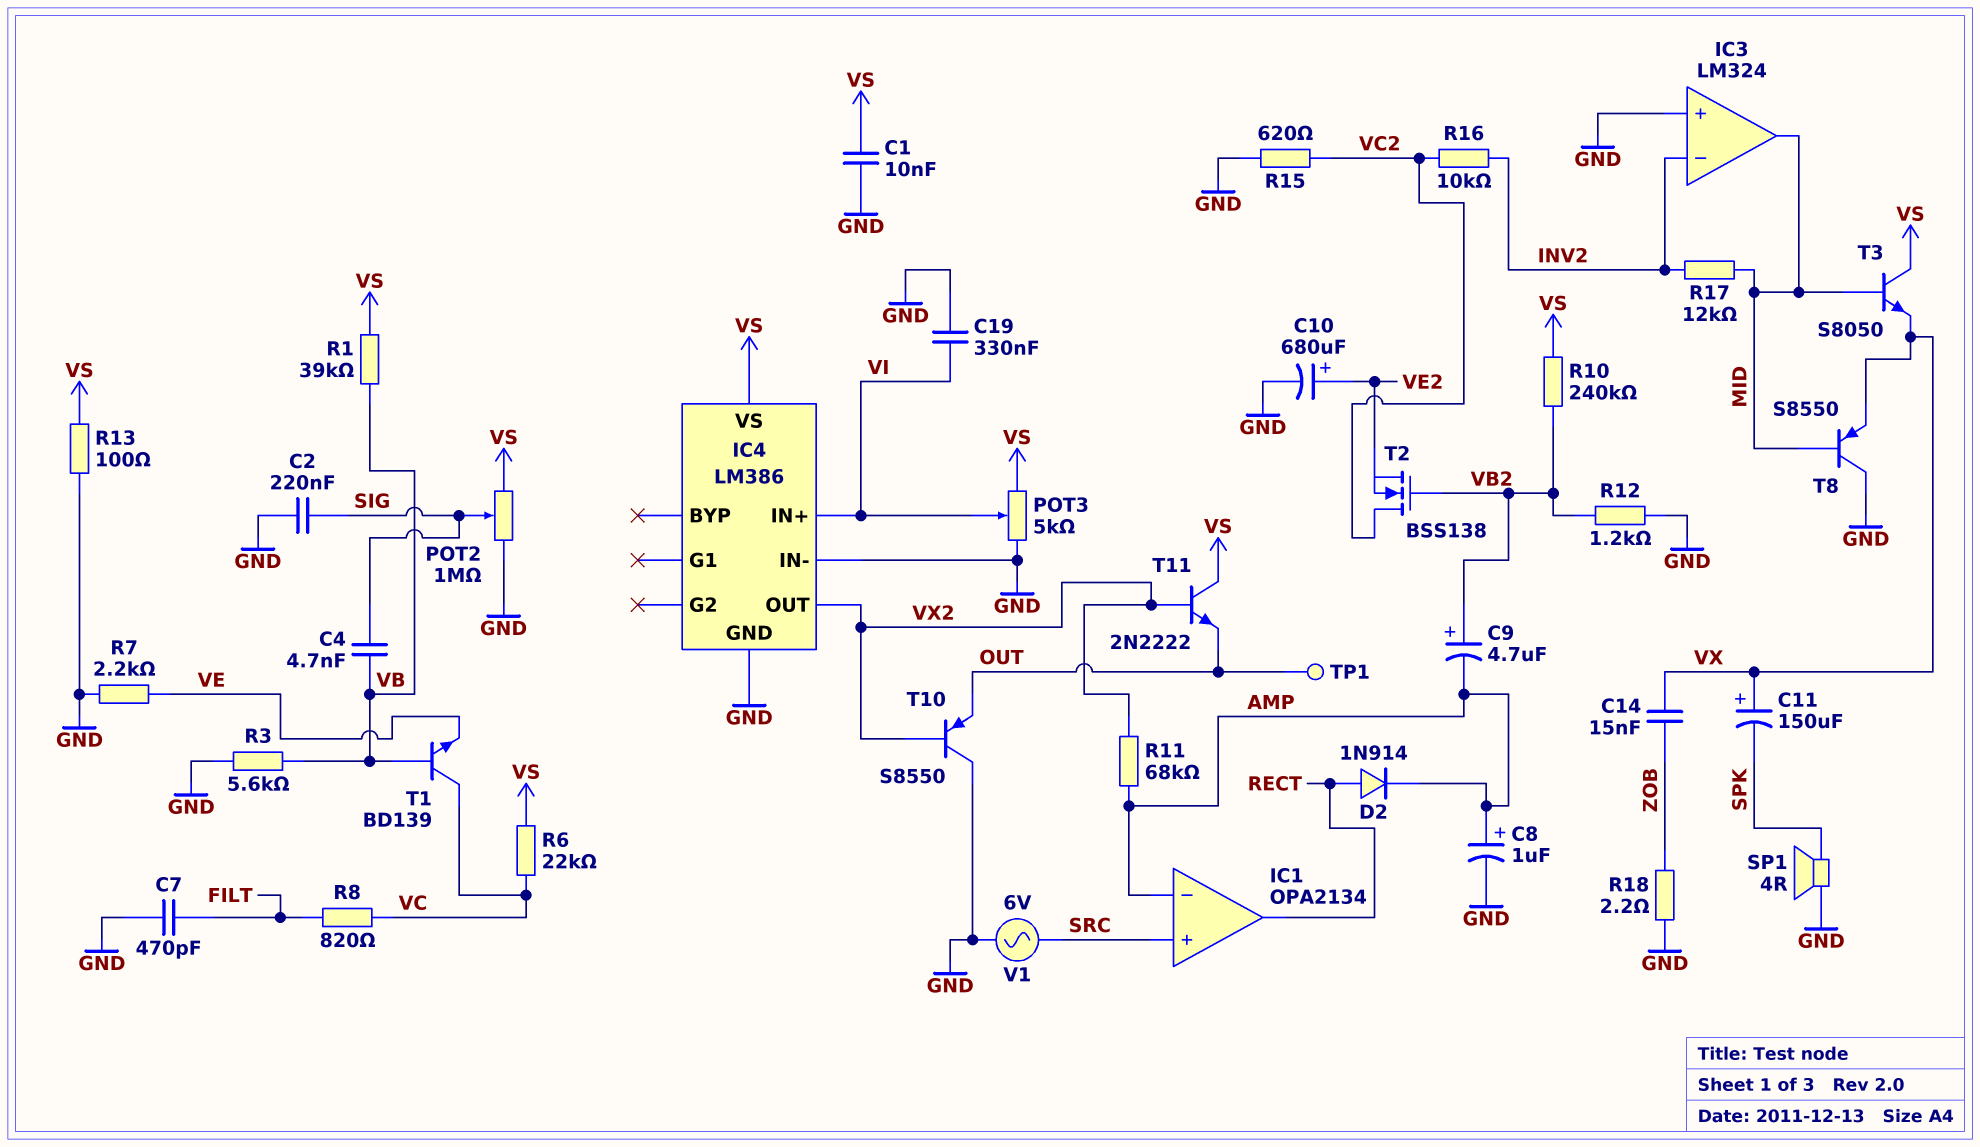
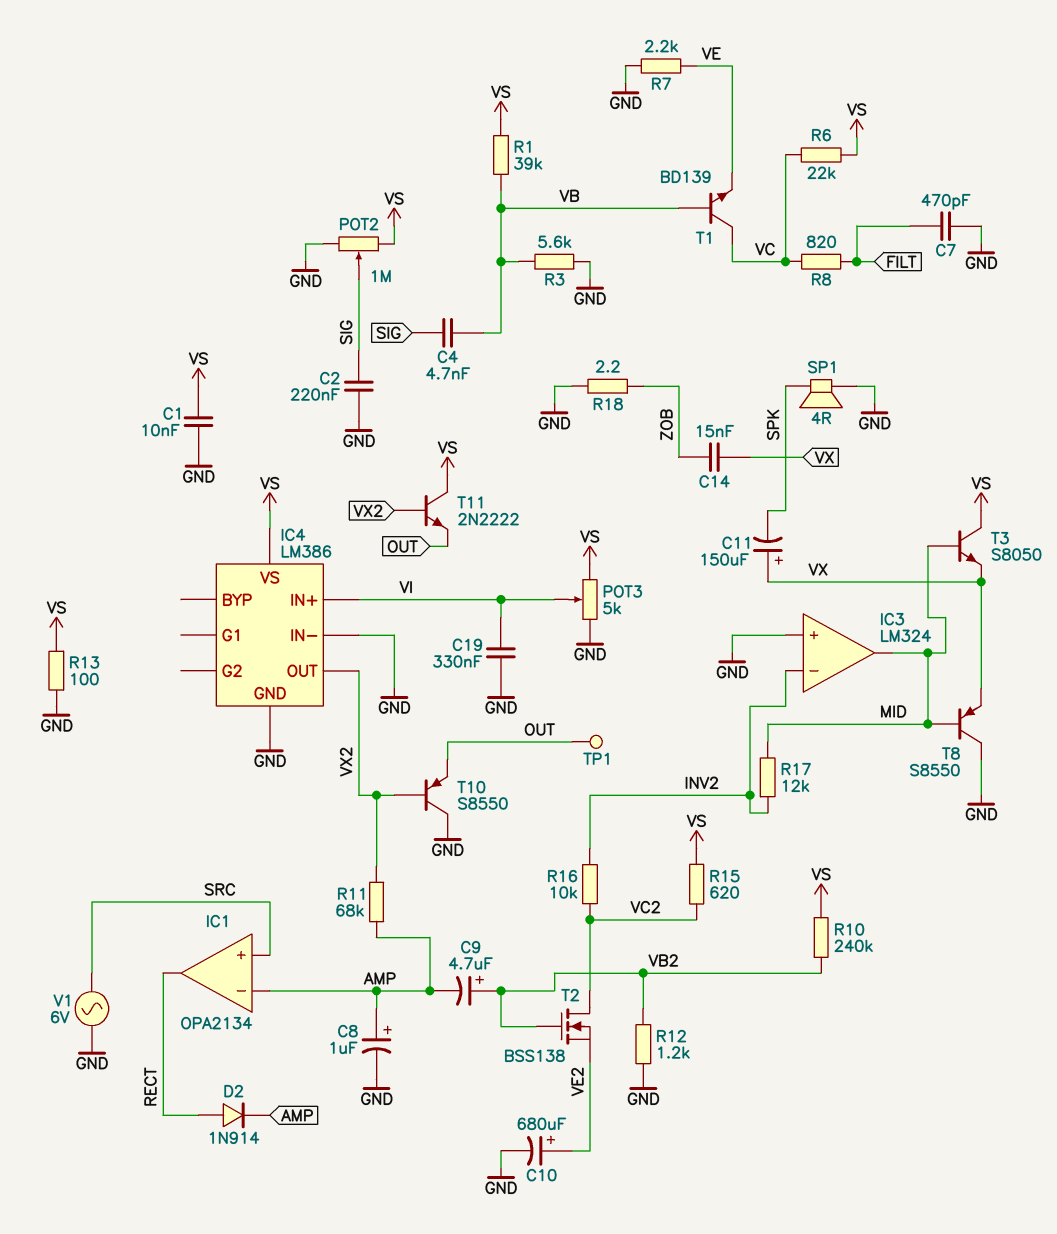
R15: 620 (GND, VC2) -> 620 (VC2, VS)

